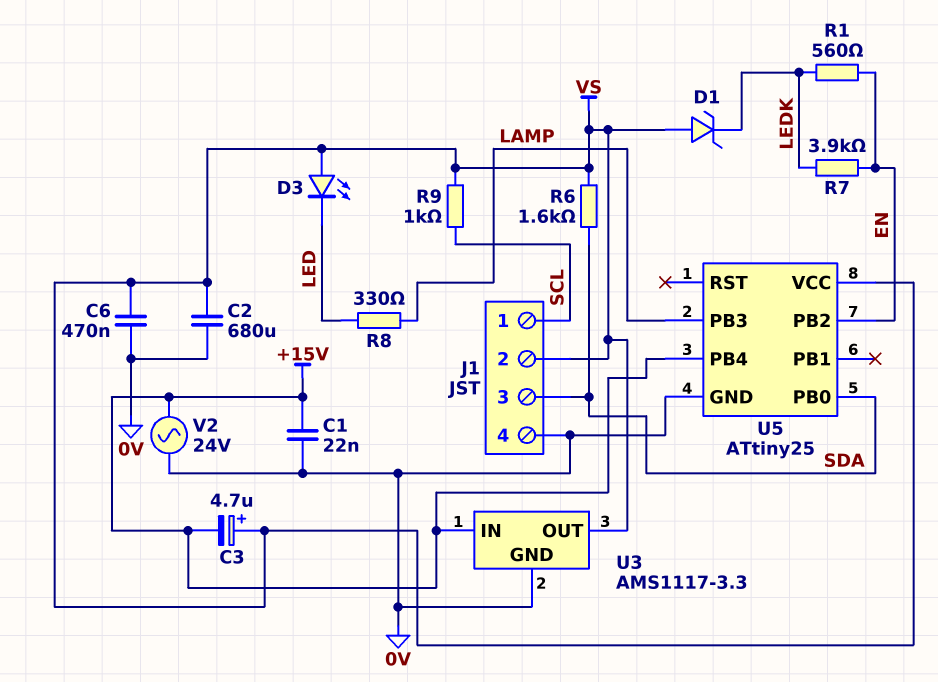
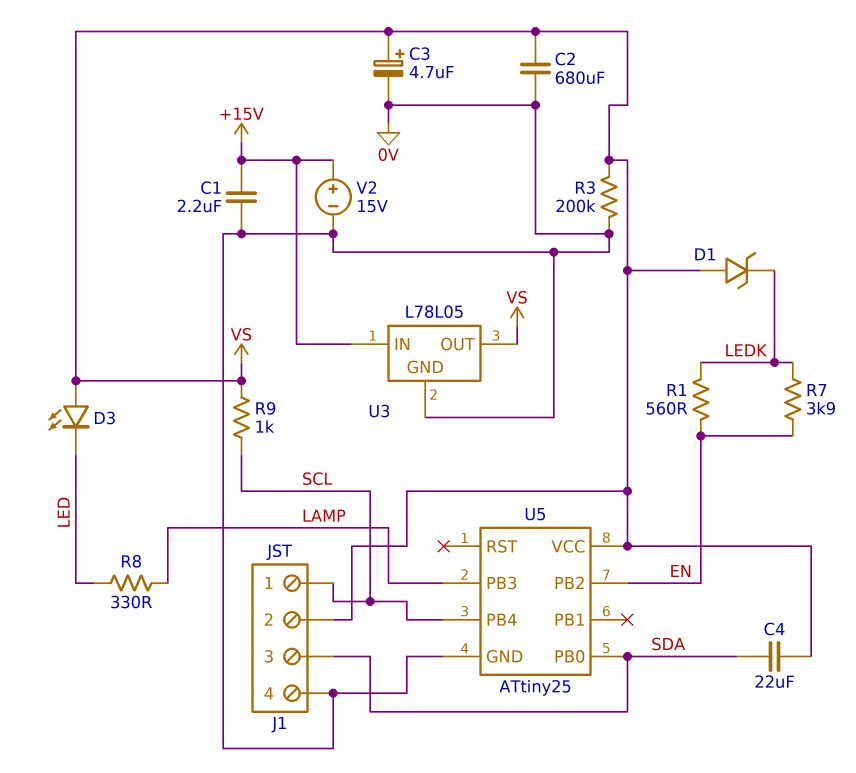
C1: 22nF (+15V, 0V) -> 2.2uF (+15V, 0V)
C3: 4.7uF (plus VS, minus +15V) -> 4.7uF (plus VS, minus 0V)
C4: none -> 22uF (SDA, VS)
C6: 470nF (0V, VS) -> none
R3: none -> 200k (0V, VS)
R6: 1.6k (SDA, VS) -> none
U3: AMS1117-3.3 -> L78L05
U5 pin PB4: +15V -> SCL
V2: AC 24V (+15V, 0V) -> 15V (plus +15V, minus 0V)

